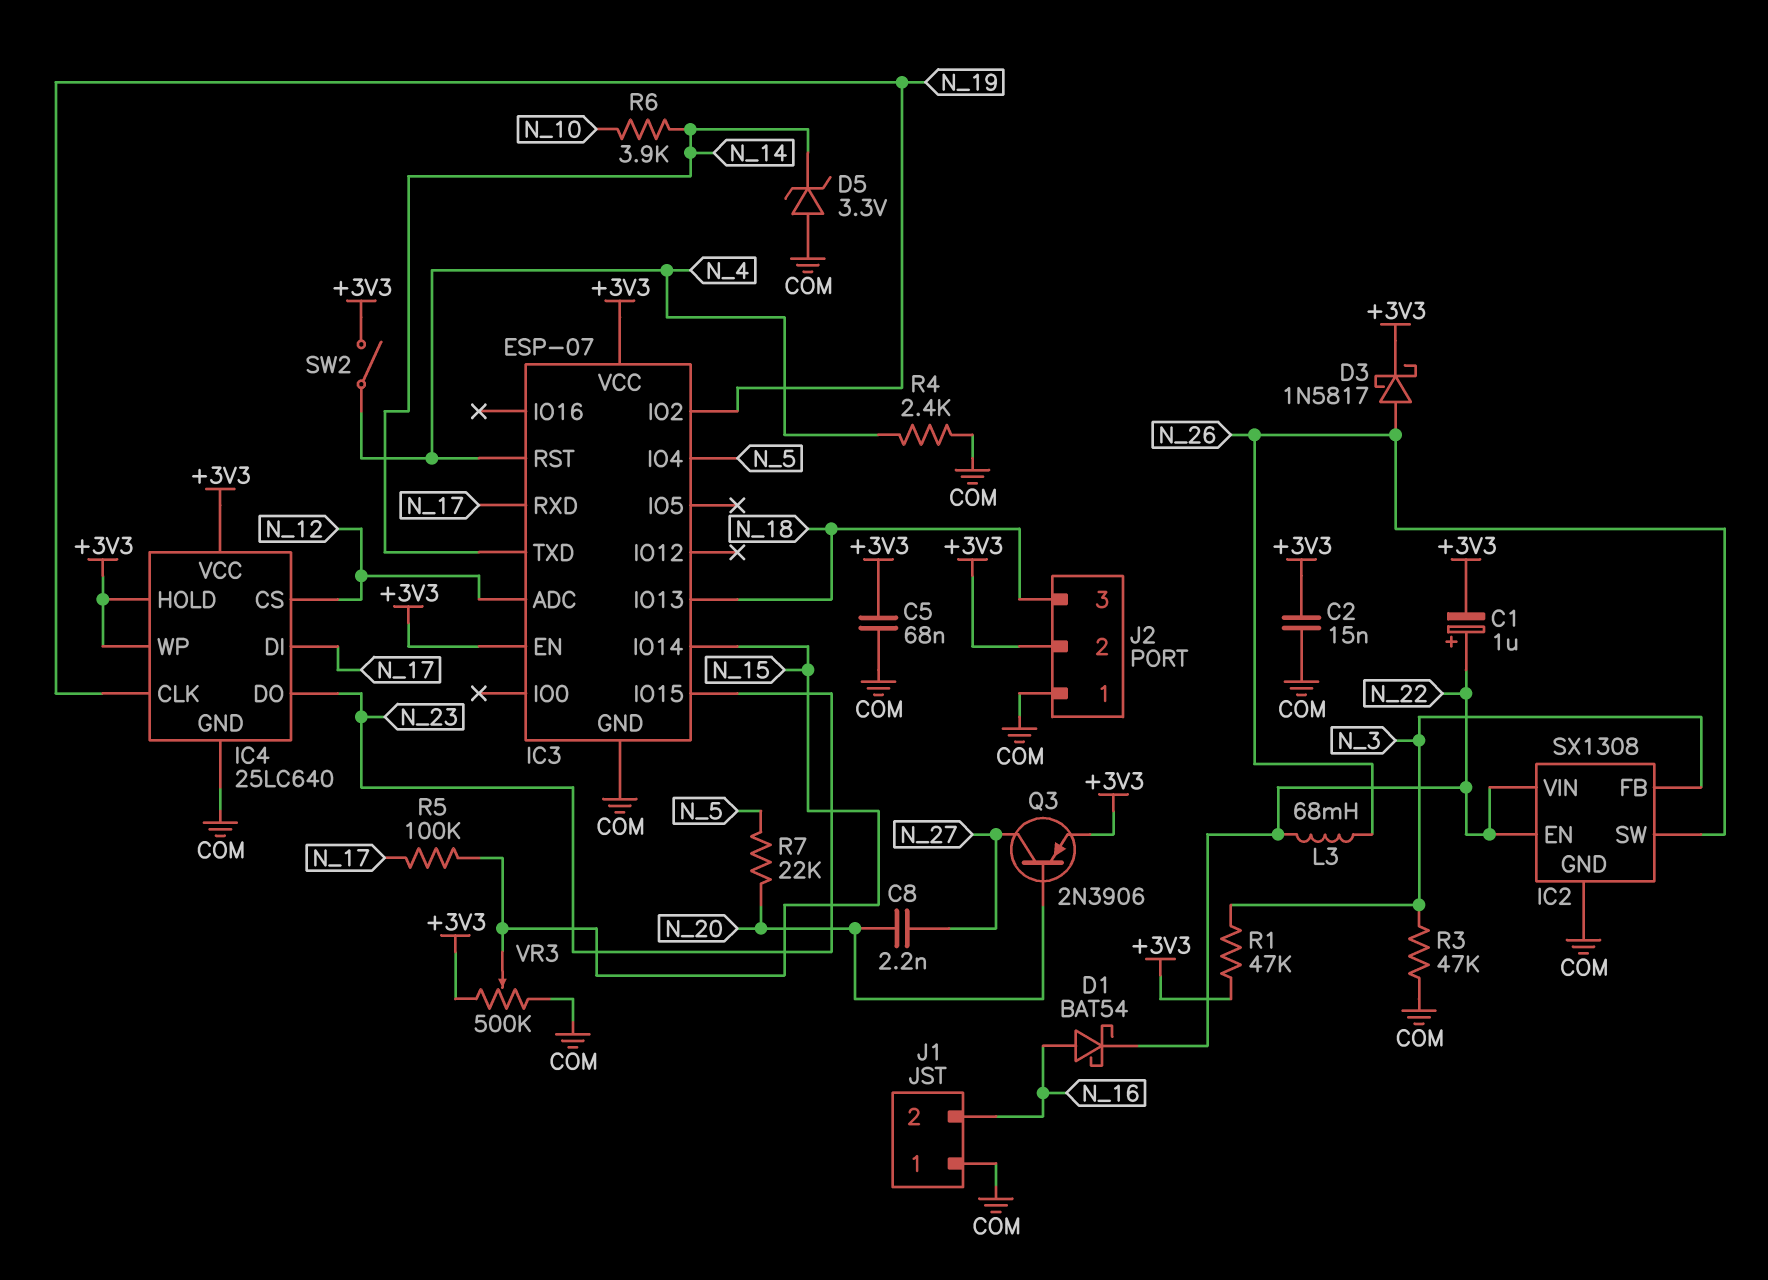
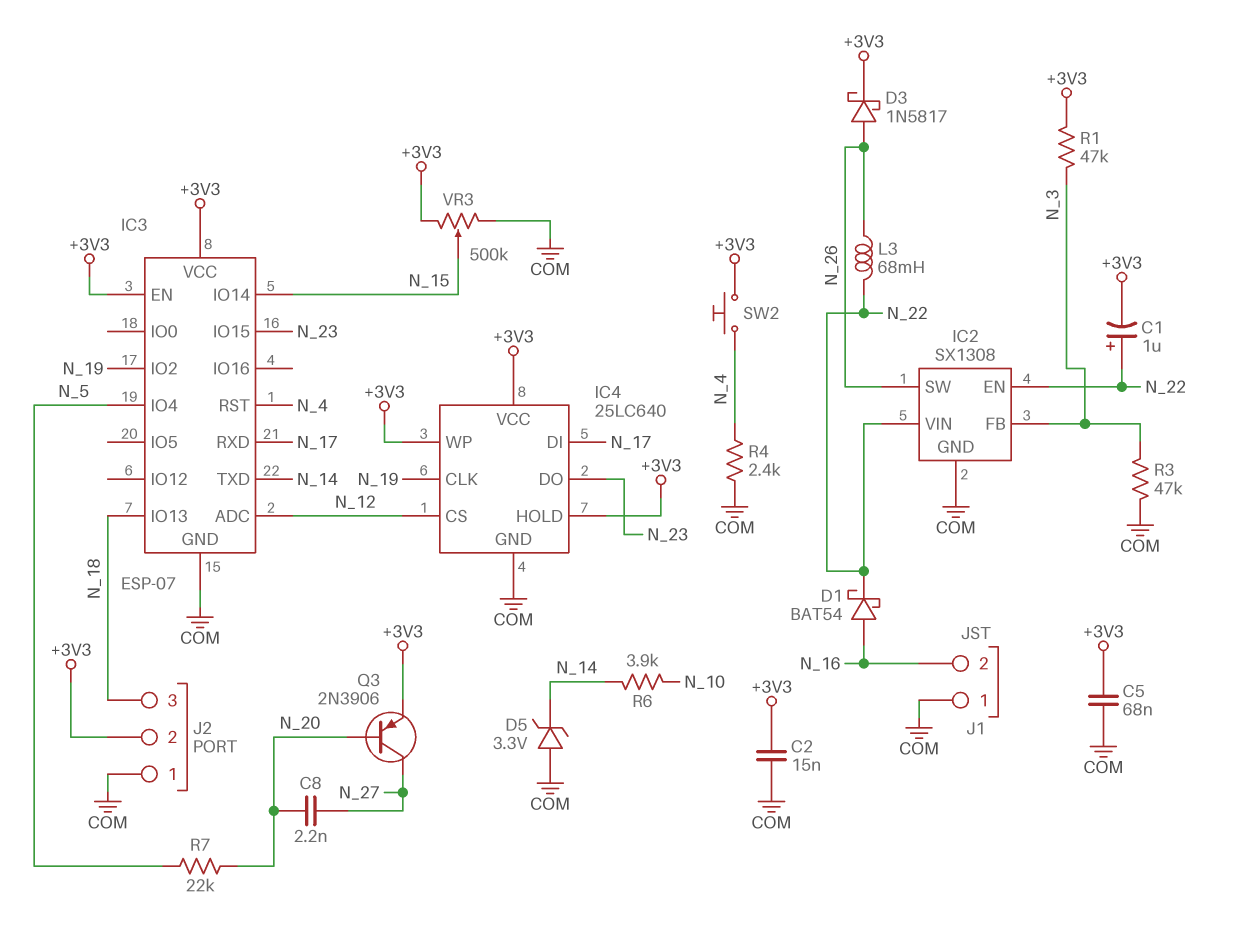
R5: 100k (N_15, N_17) -> none
SW2: switch (+3V3, N_4) -> button (+3V3, N_4)

